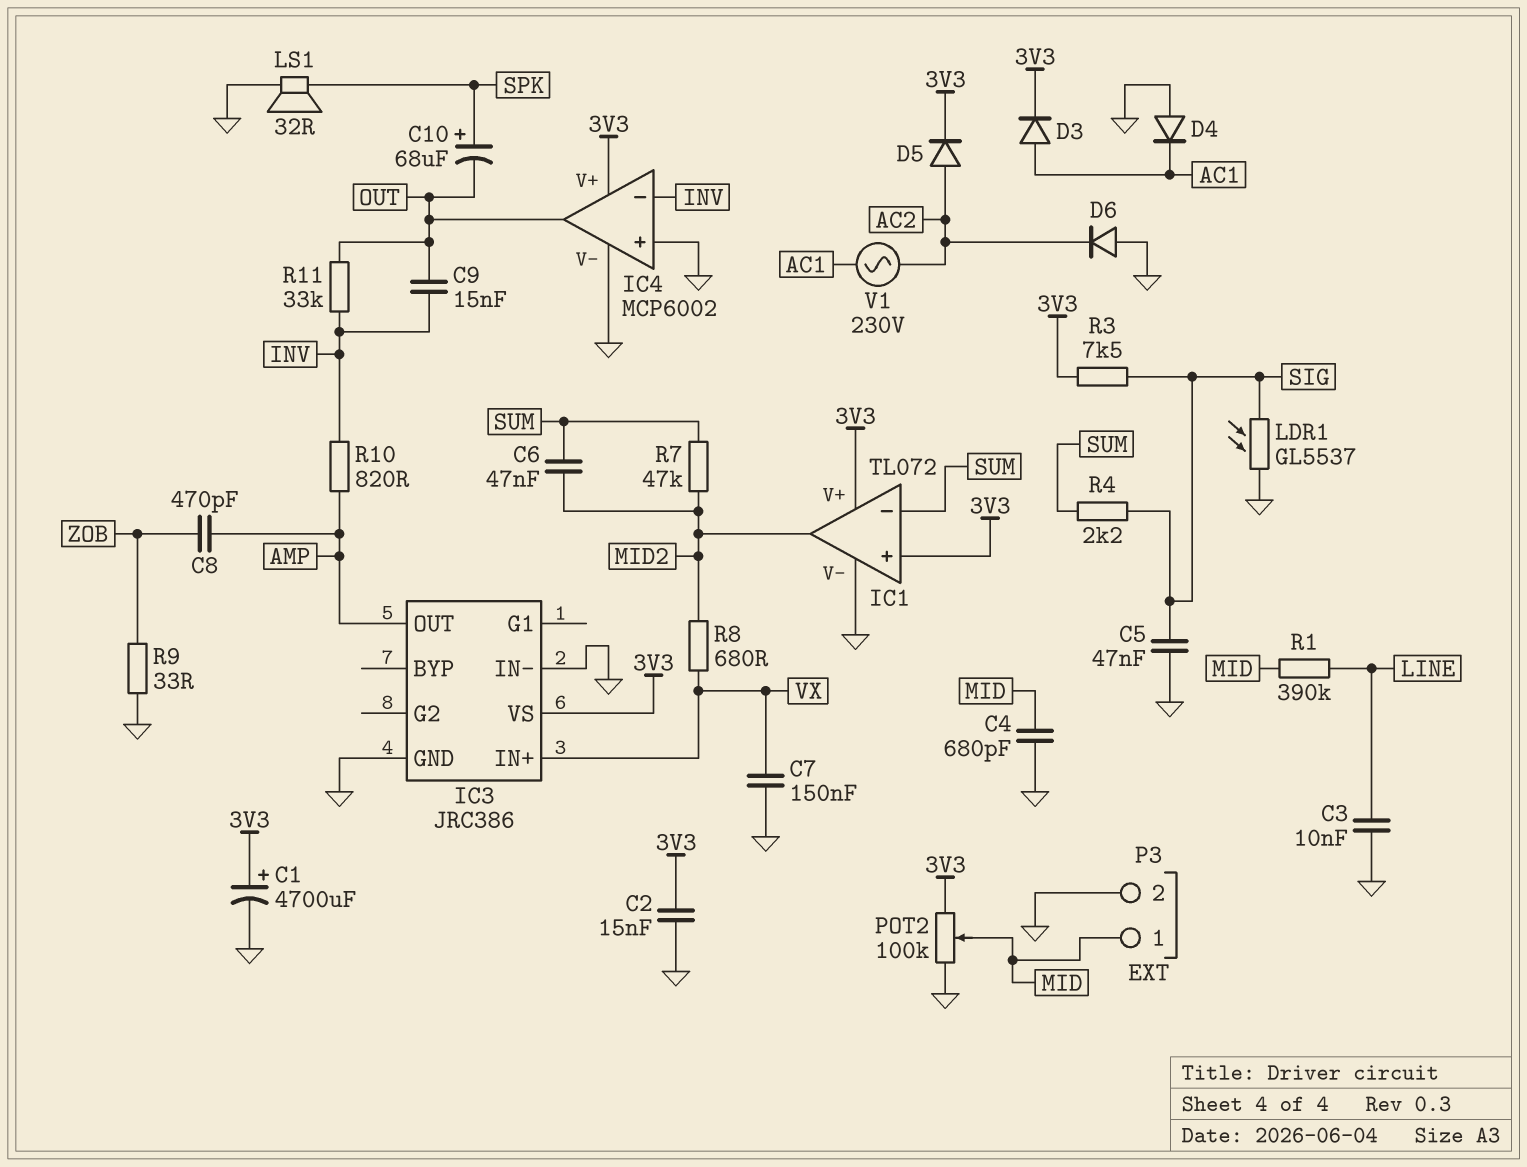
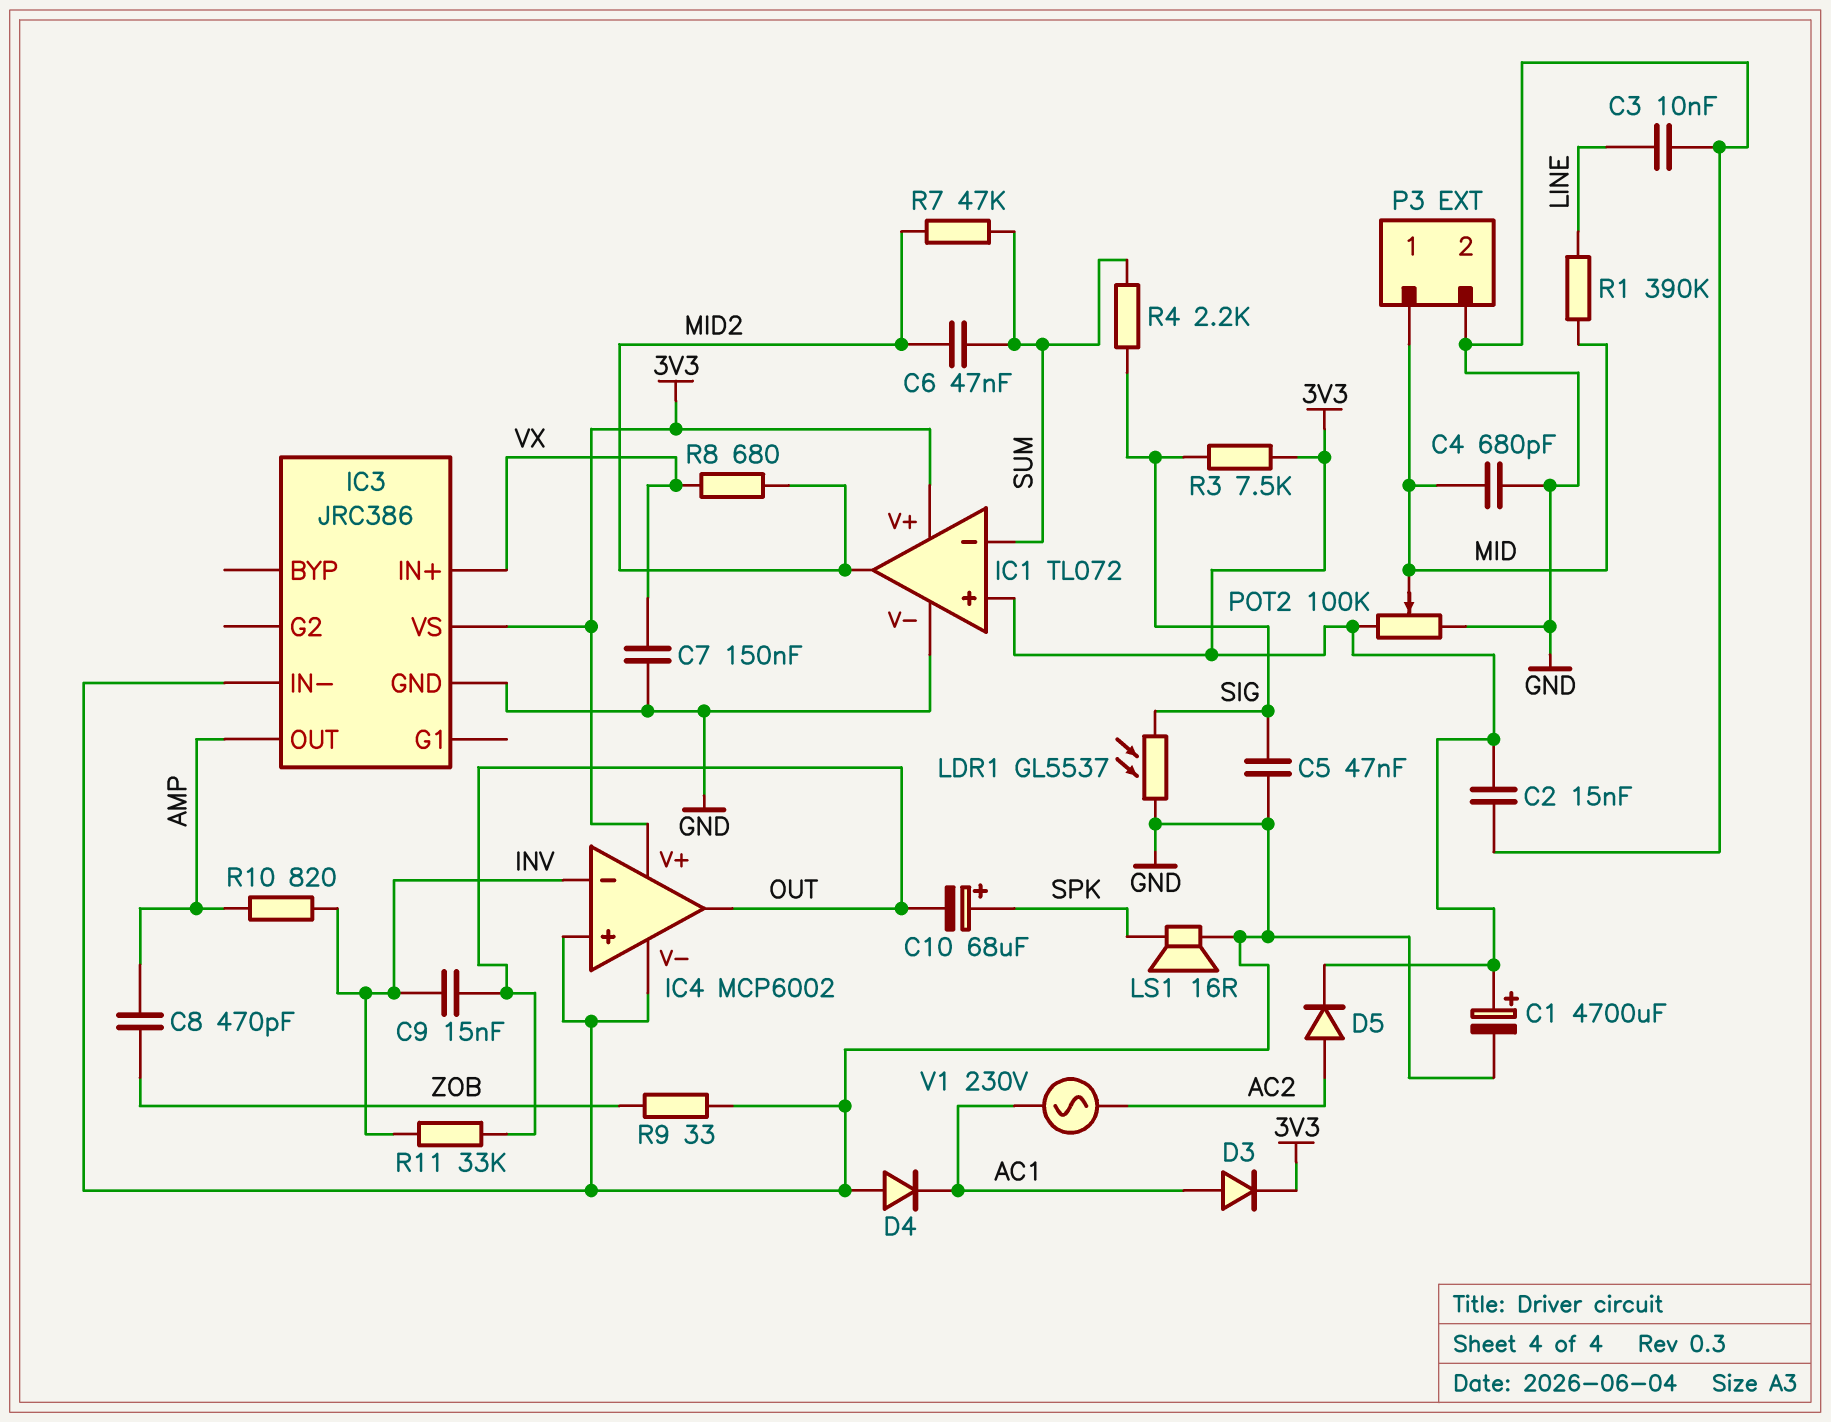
D6: diode (A GND, K AC2) -> none
LS1: speaker 32R (GND, SPK) -> speaker 16R (GND, SPK)

